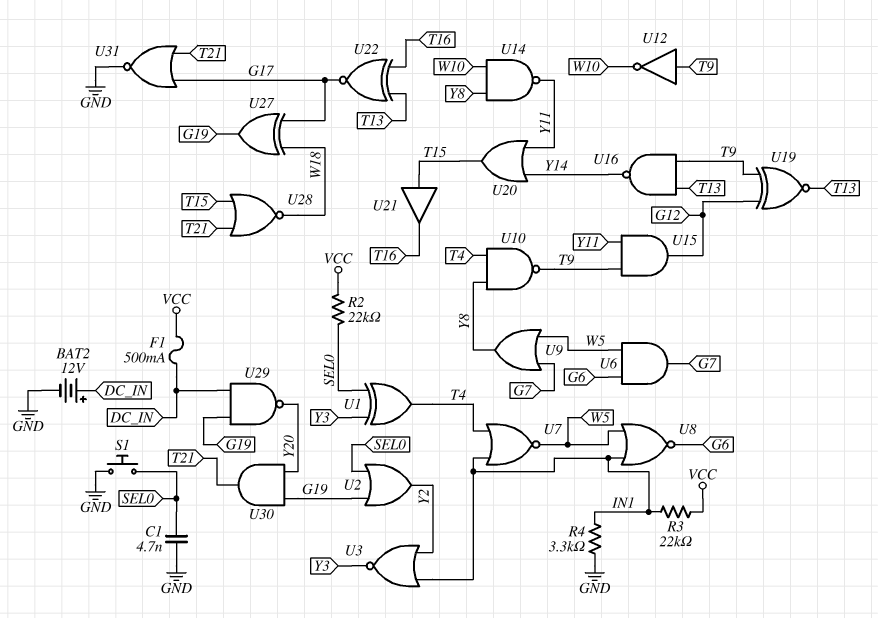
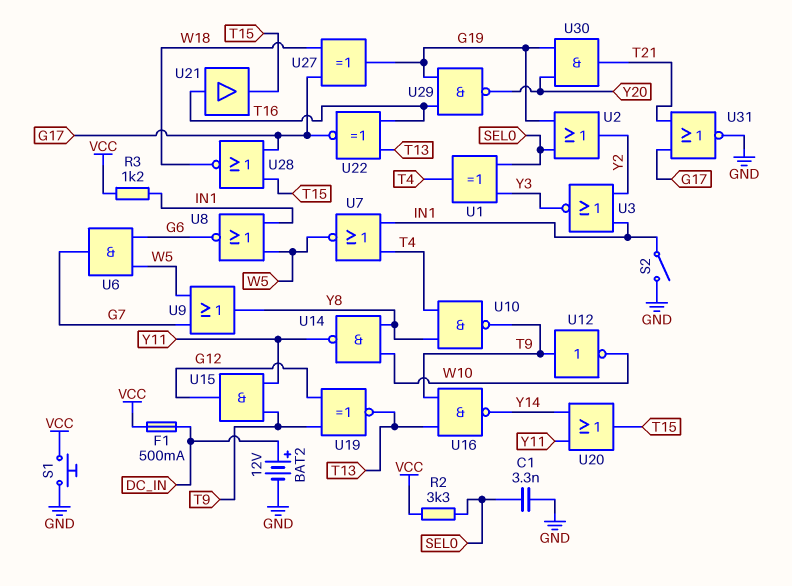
C1: 4.7nF (GND, SEL0) -> 3.3nF (GND, SEL0)
R2: 22k (SEL0, VCC) -> 3.3k (SEL0, VCC)
R3: 22k (IN1, VCC) -> 1.2k (IN1, VCC)
R4: 3.3k (GND, IN1) -> none
S1: button (GND, SEL0) -> button (GND, VCC)
S2: none -> switch (GND, IN1)
U21: buffer (in T15, out T16) -> buffer (in T16, out T15)
U28: NOR (in T15, in T21, out W18) -> NOR (in G17, in T15, out W18)
U29: NAND (in DC_IN, in G19, out Y20) -> NAND (in G19, in T16, out Y20)

